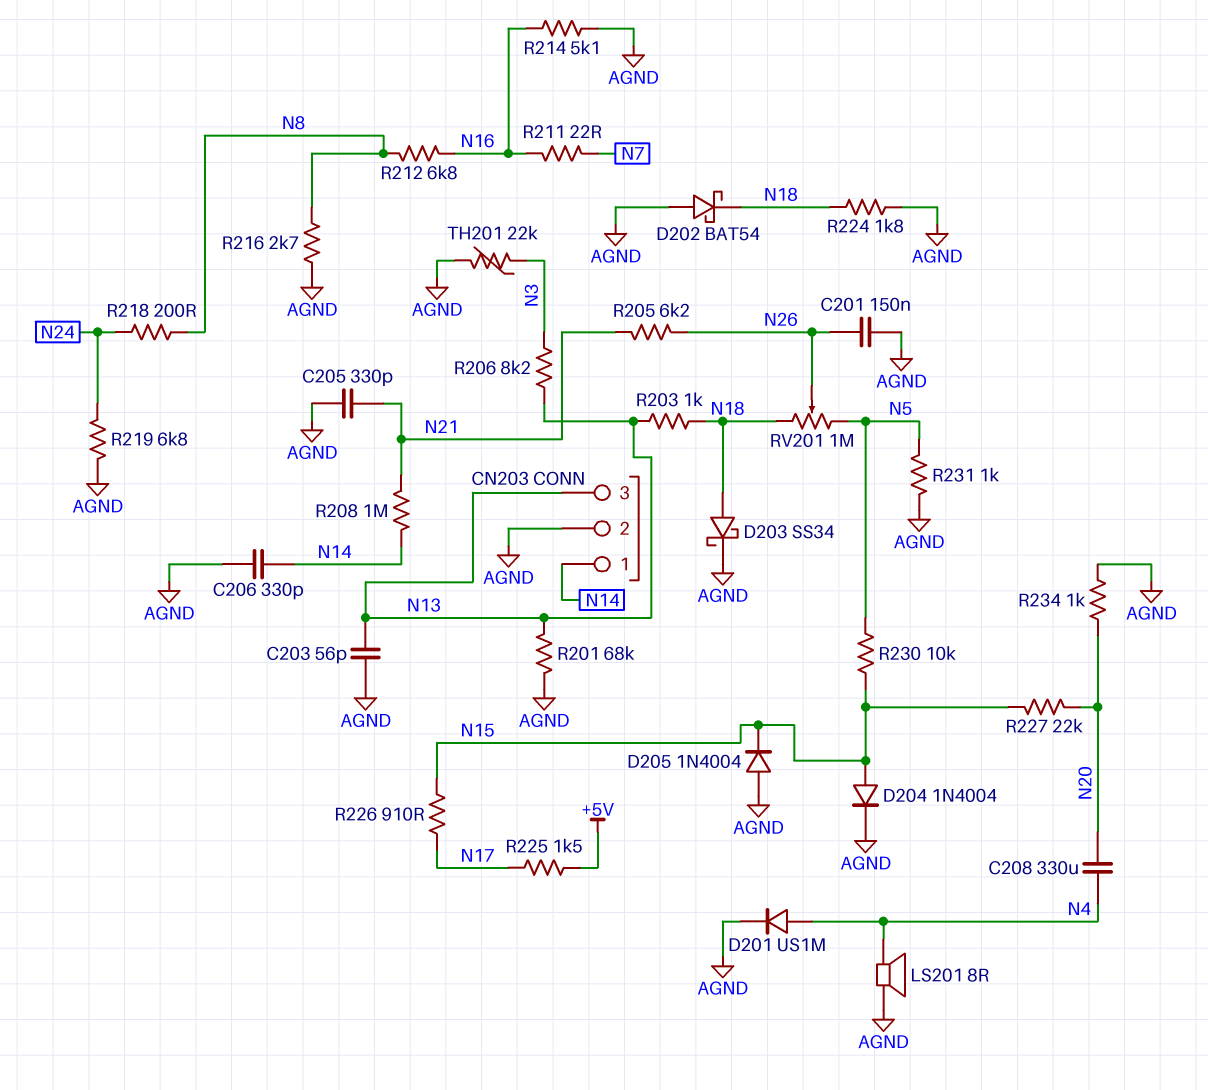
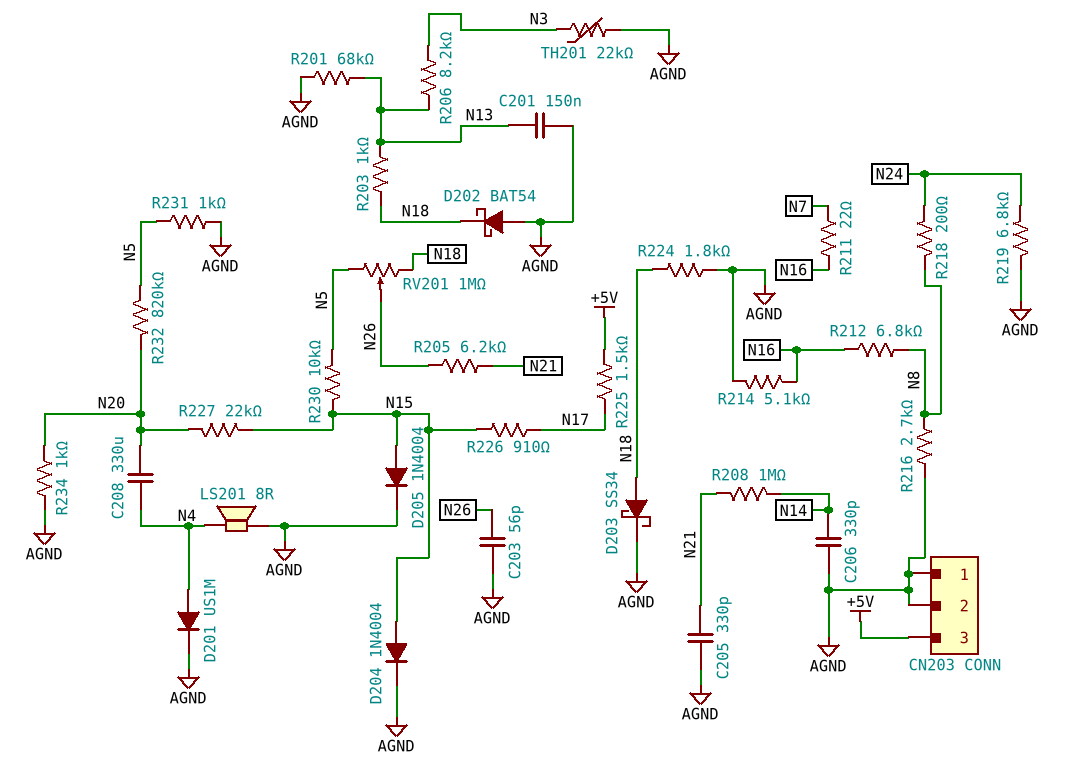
C201: 150nF (AGND, N26) -> 150nF (AGND, N13)
C203: 56pF (AGND, N13) -> 56pF (AGND, N26)
CN203 pin 1: N14 -> AGND
CN203 pin 3: N13 -> +5V
D205: diode 1N4004 (A AGND, K N15) -> diode 1N4004 (A N15, K AGND)
R232: none -> 820k (N5, N20)

